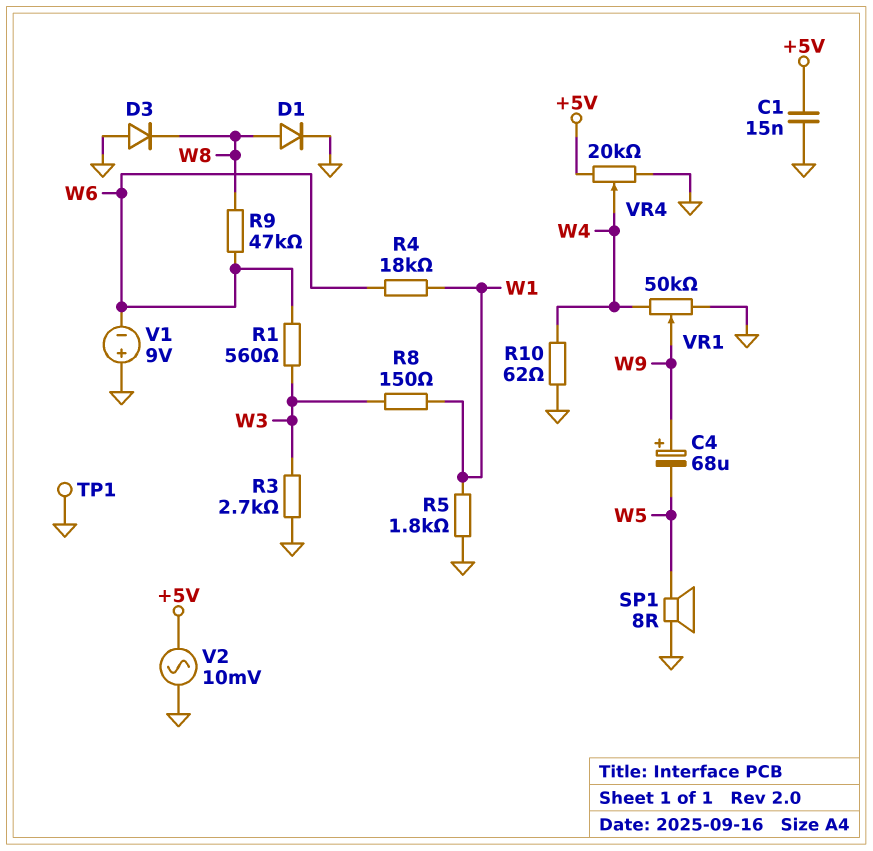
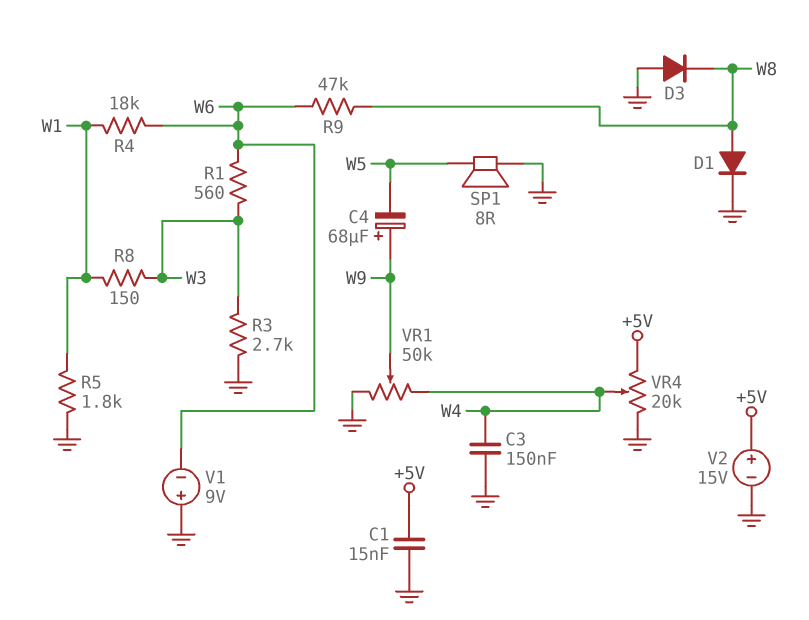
C3: none -> 150nF (GND, W4)
R10: 62 (GND, W4) -> none
TP1: test point (GND) -> none
V2: AC 10mV (+5V, GND) -> 15V (plus +5V, minus GND)

